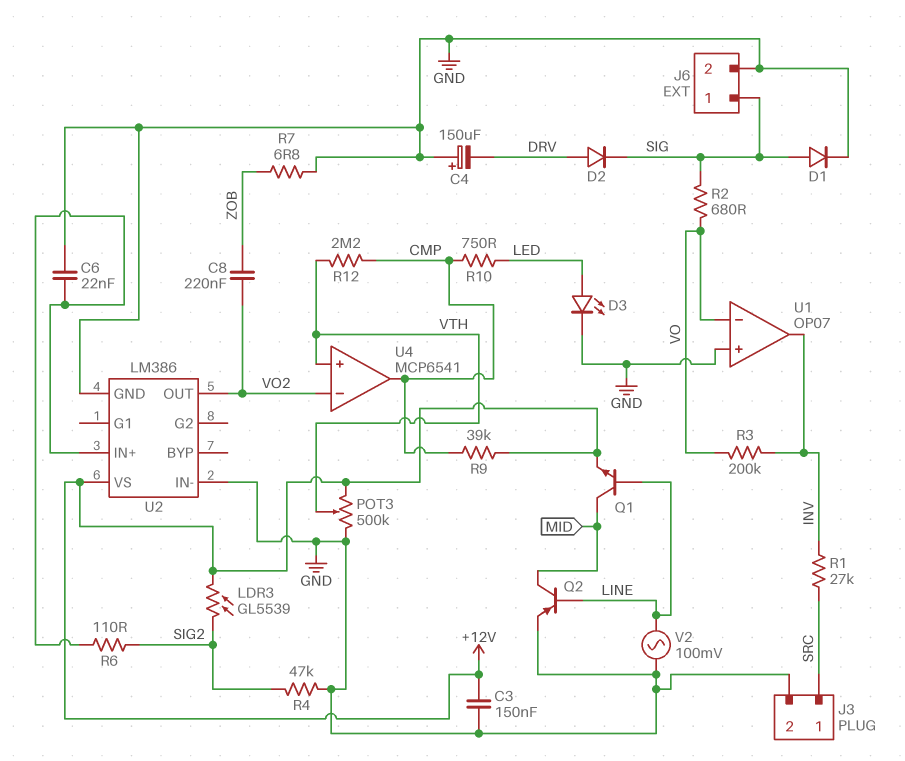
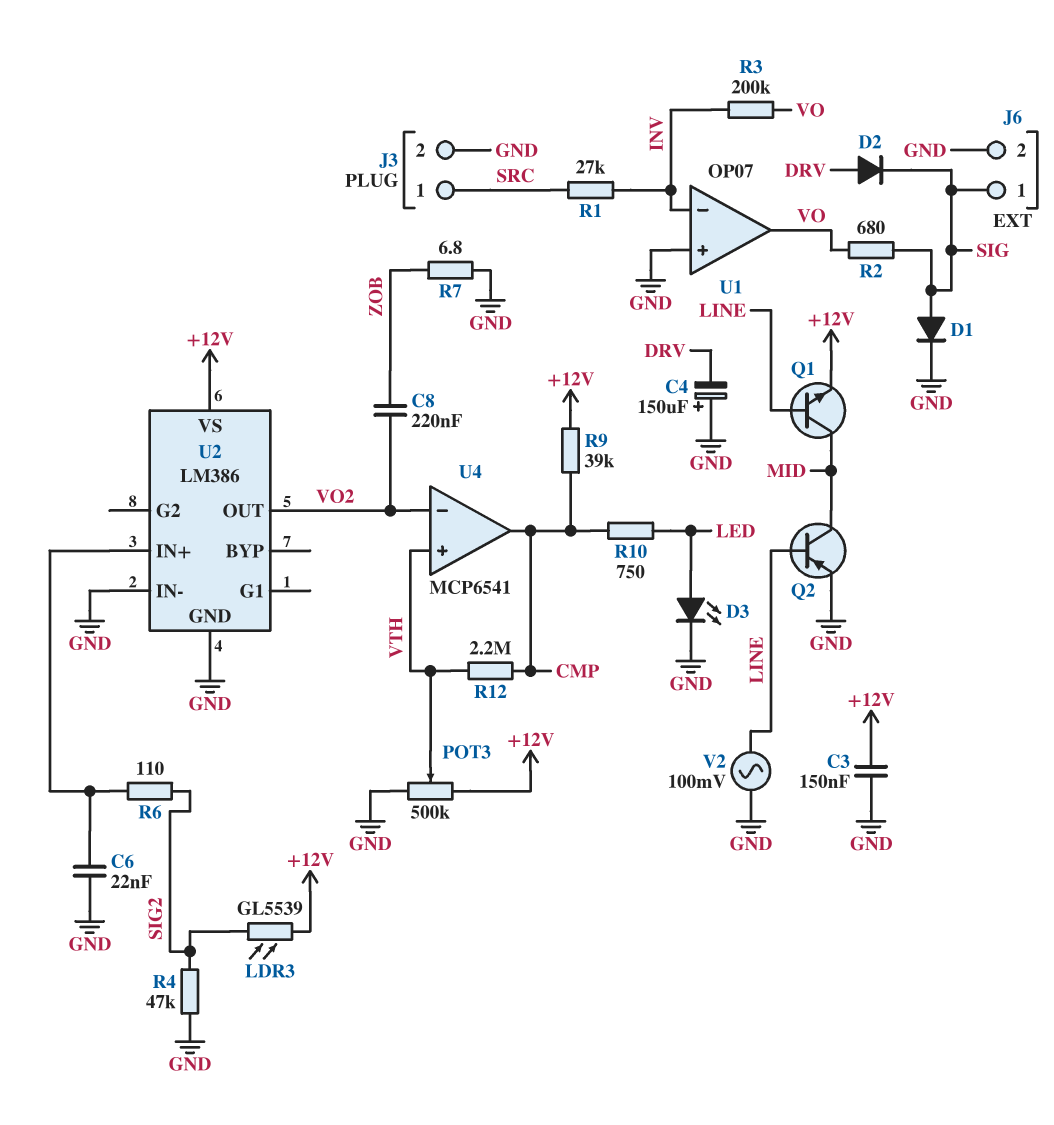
U1 pin in-: VO -> INV
U1 pin out: INV -> VO

